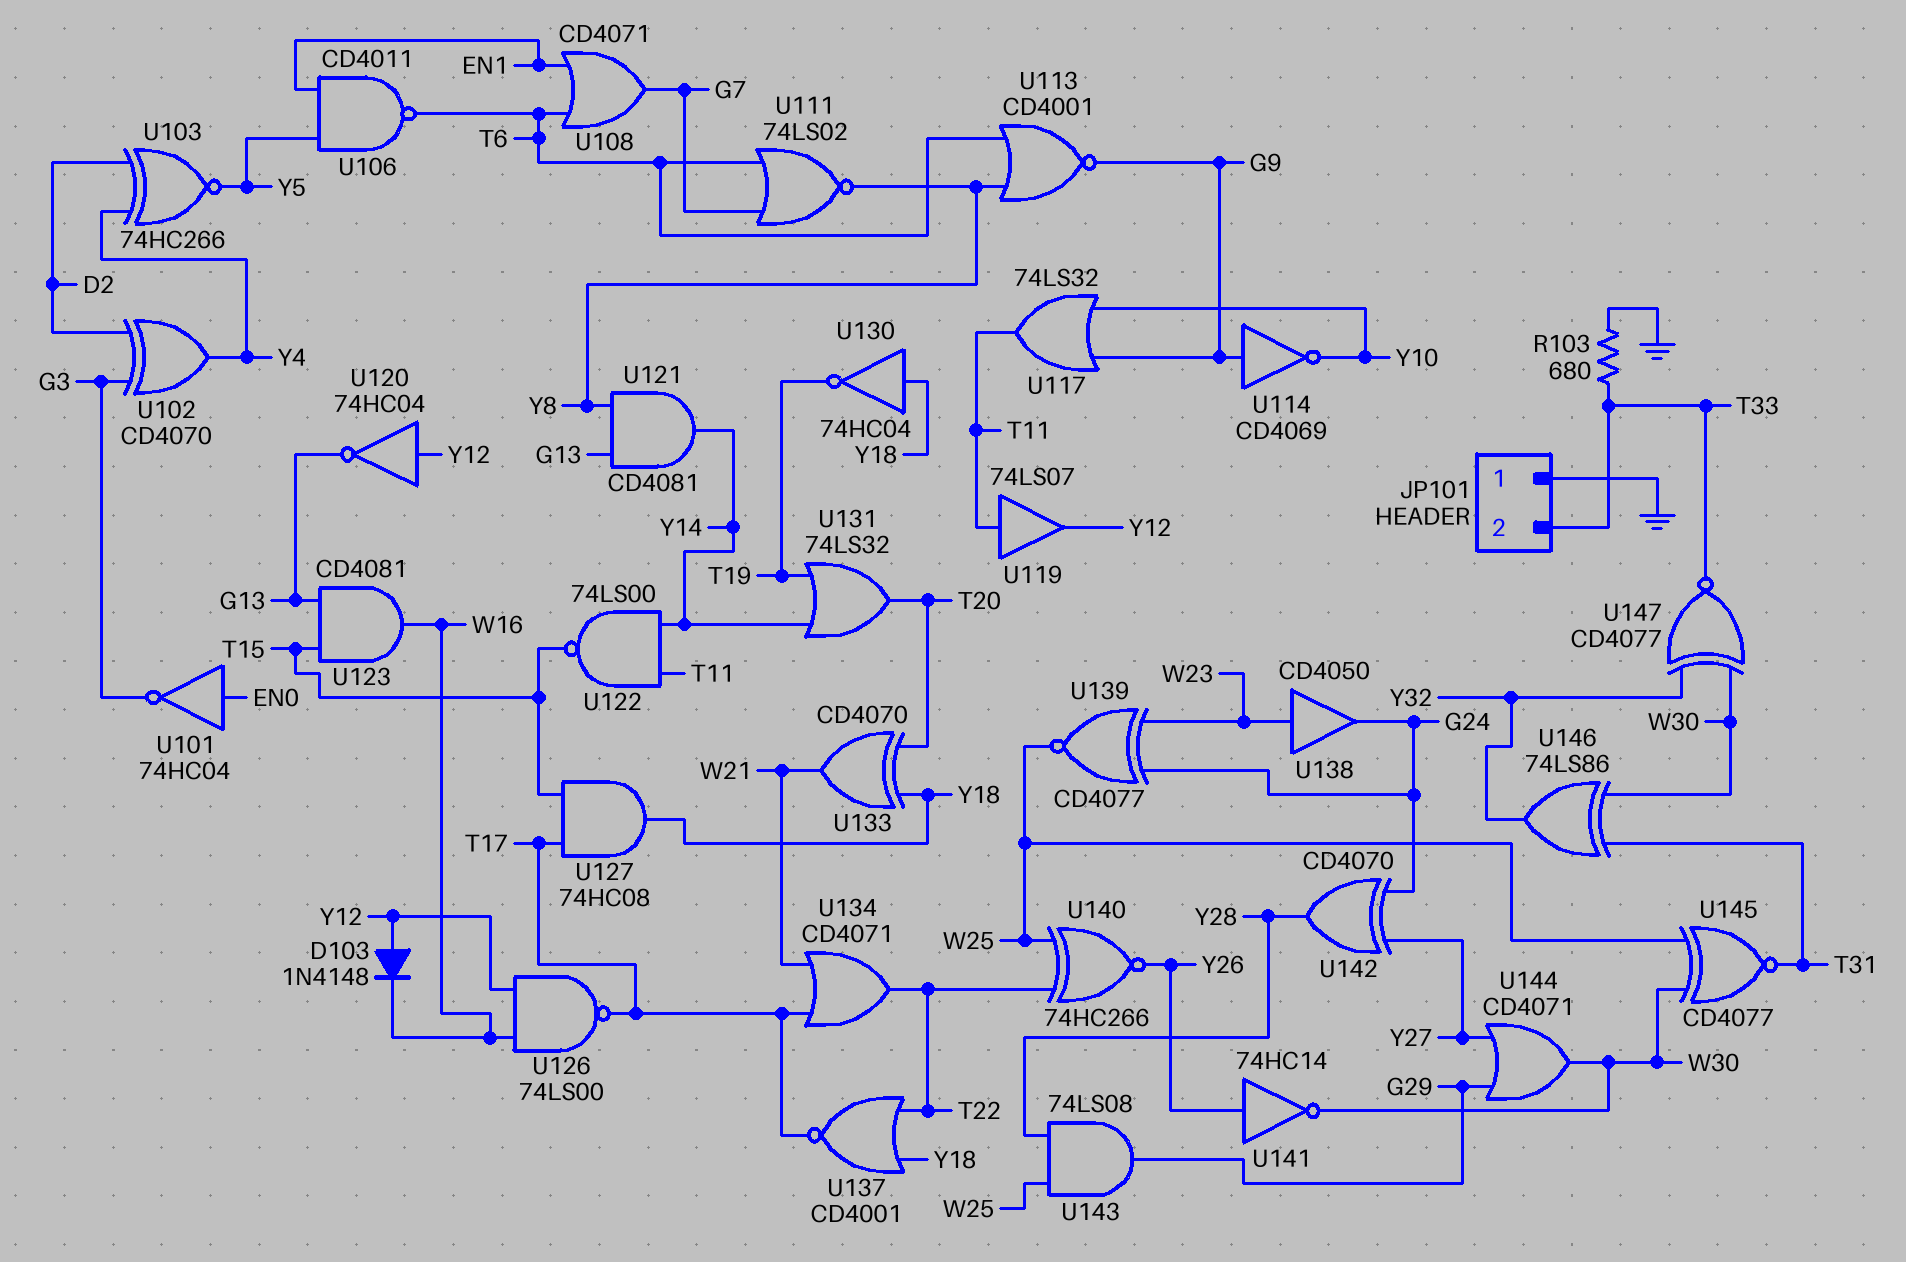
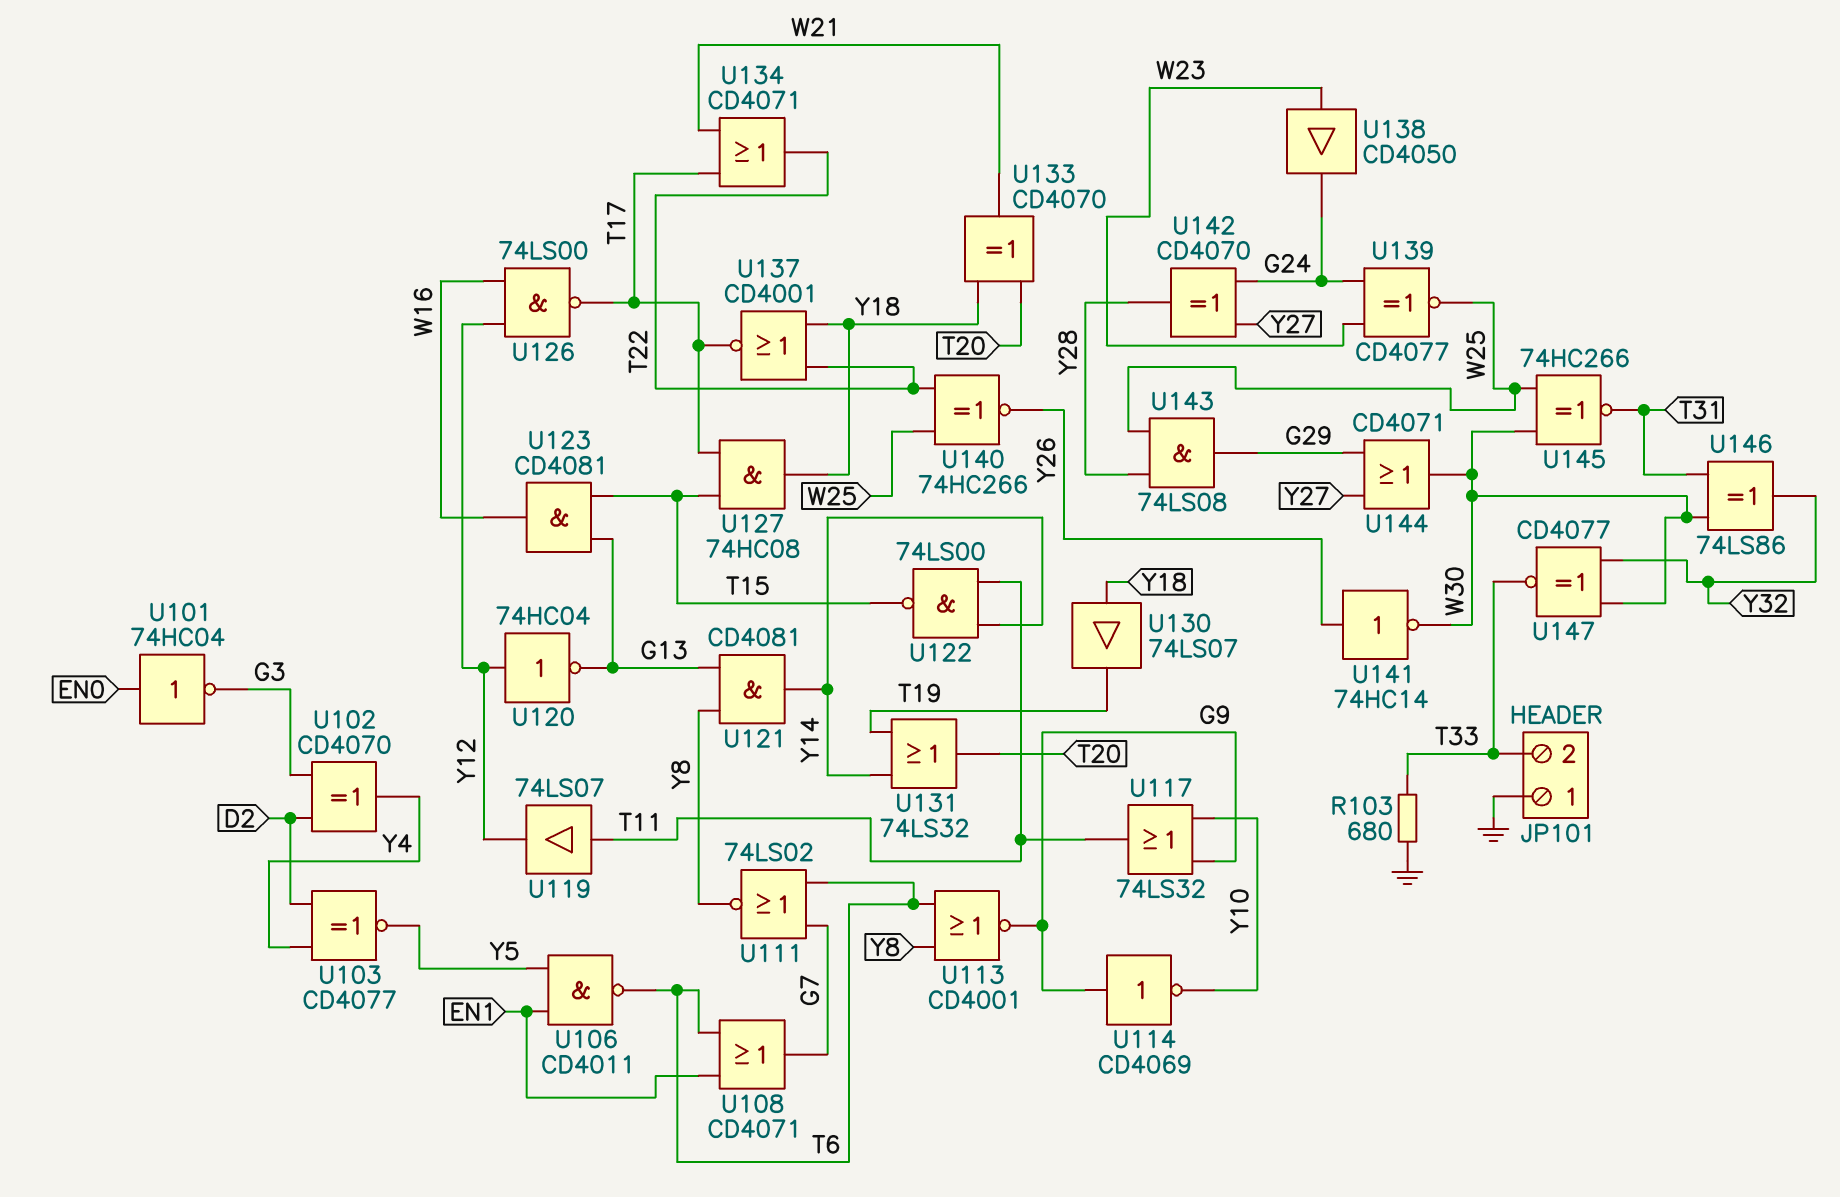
D103: diode 1N4148 (A Y12, K W16) -> none
U103: XNOR 74HC266 (in D2, in Y4, out Y5) -> XNOR CD4077 (in D2, in Y4, out Y5)
U130: NOT 74HC04 (in Y18, out T19) -> buffer 74LS07 (in Y18, out T19)
U145: XNOR CD4077 (in W25, in W30, out T31) -> XNOR 74HC266 (in W25, in W30, out T31)

